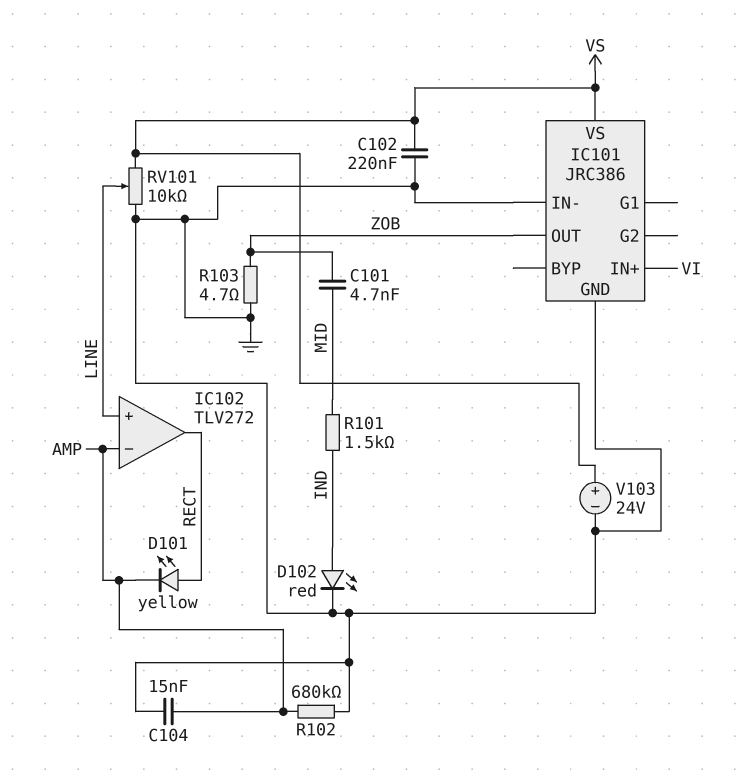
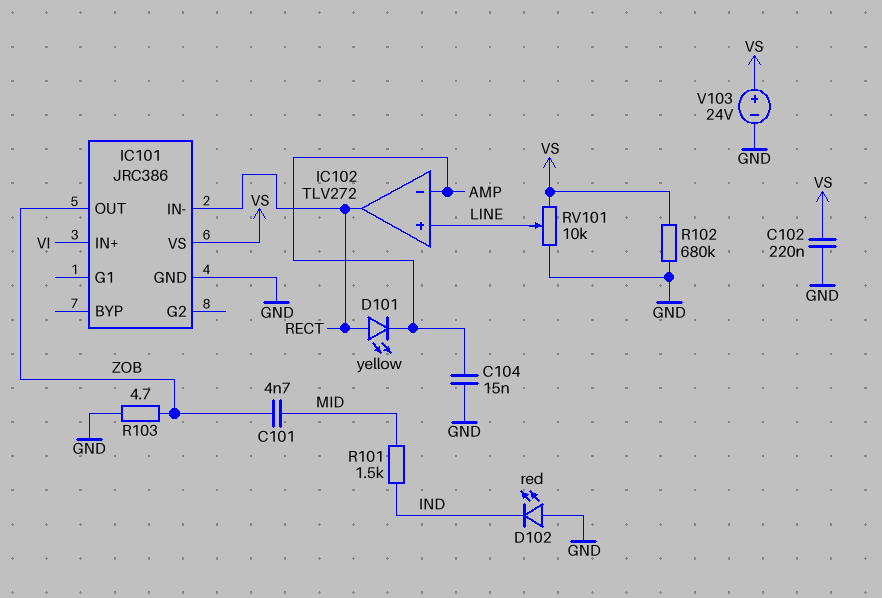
D102: LED red (A IND, K GND) -> LED red (A GND, K IND)
IC101 pin IN-: GND -> RECT
R102: 680k (AMP, GND) -> 680k (GND, VS)

